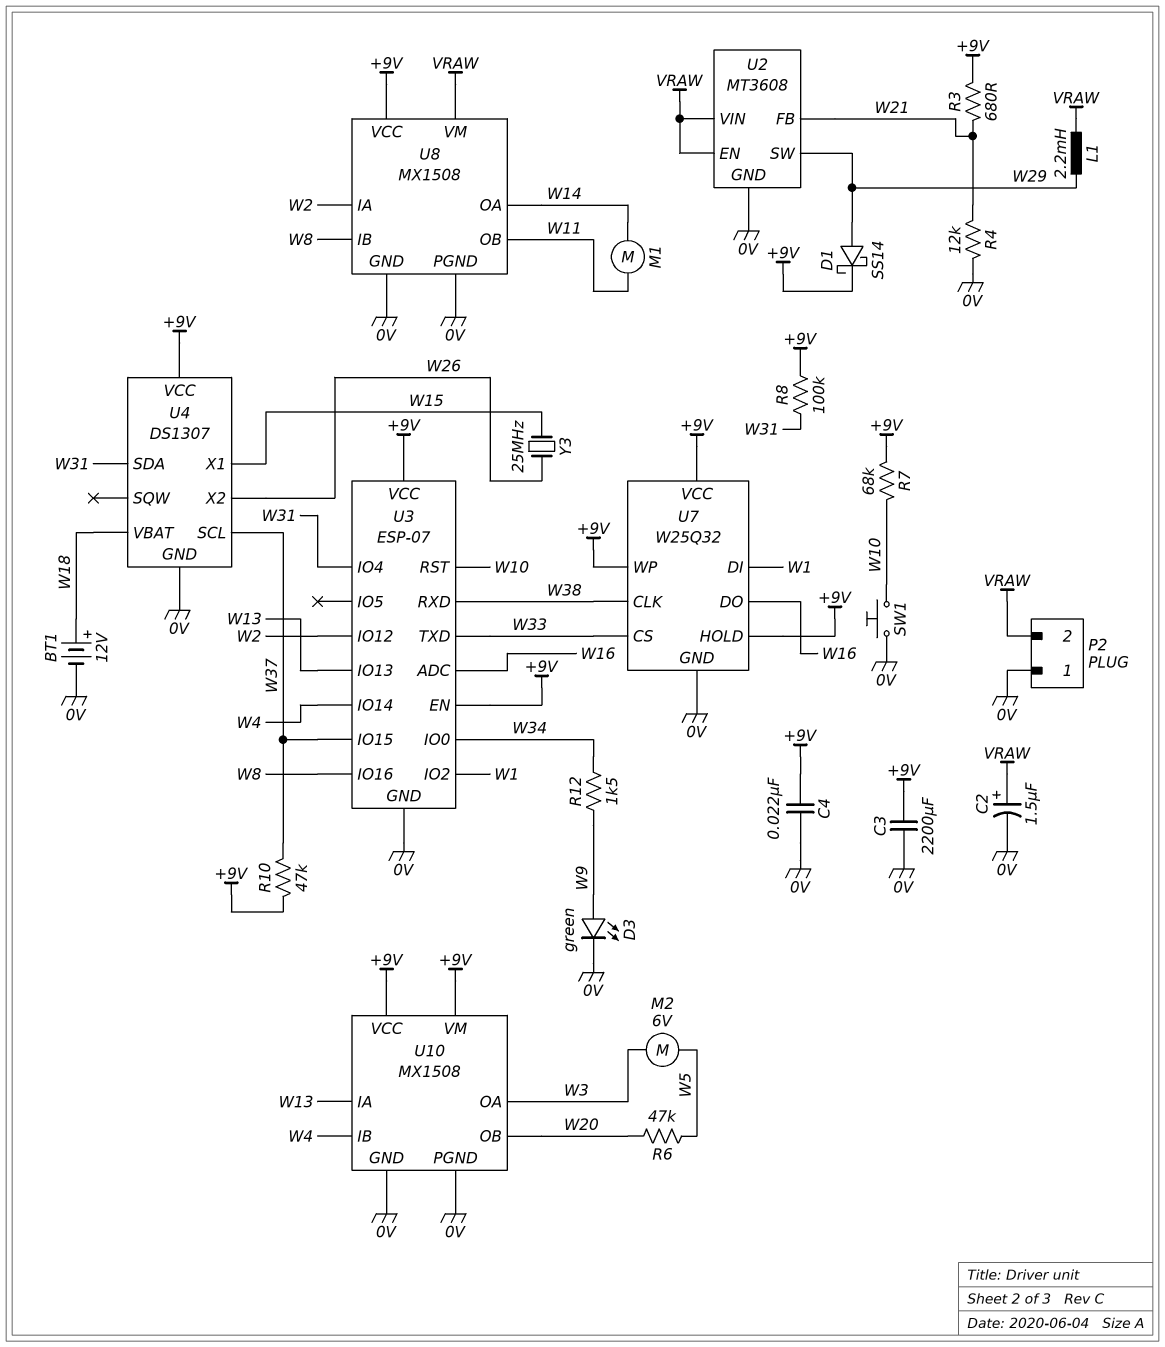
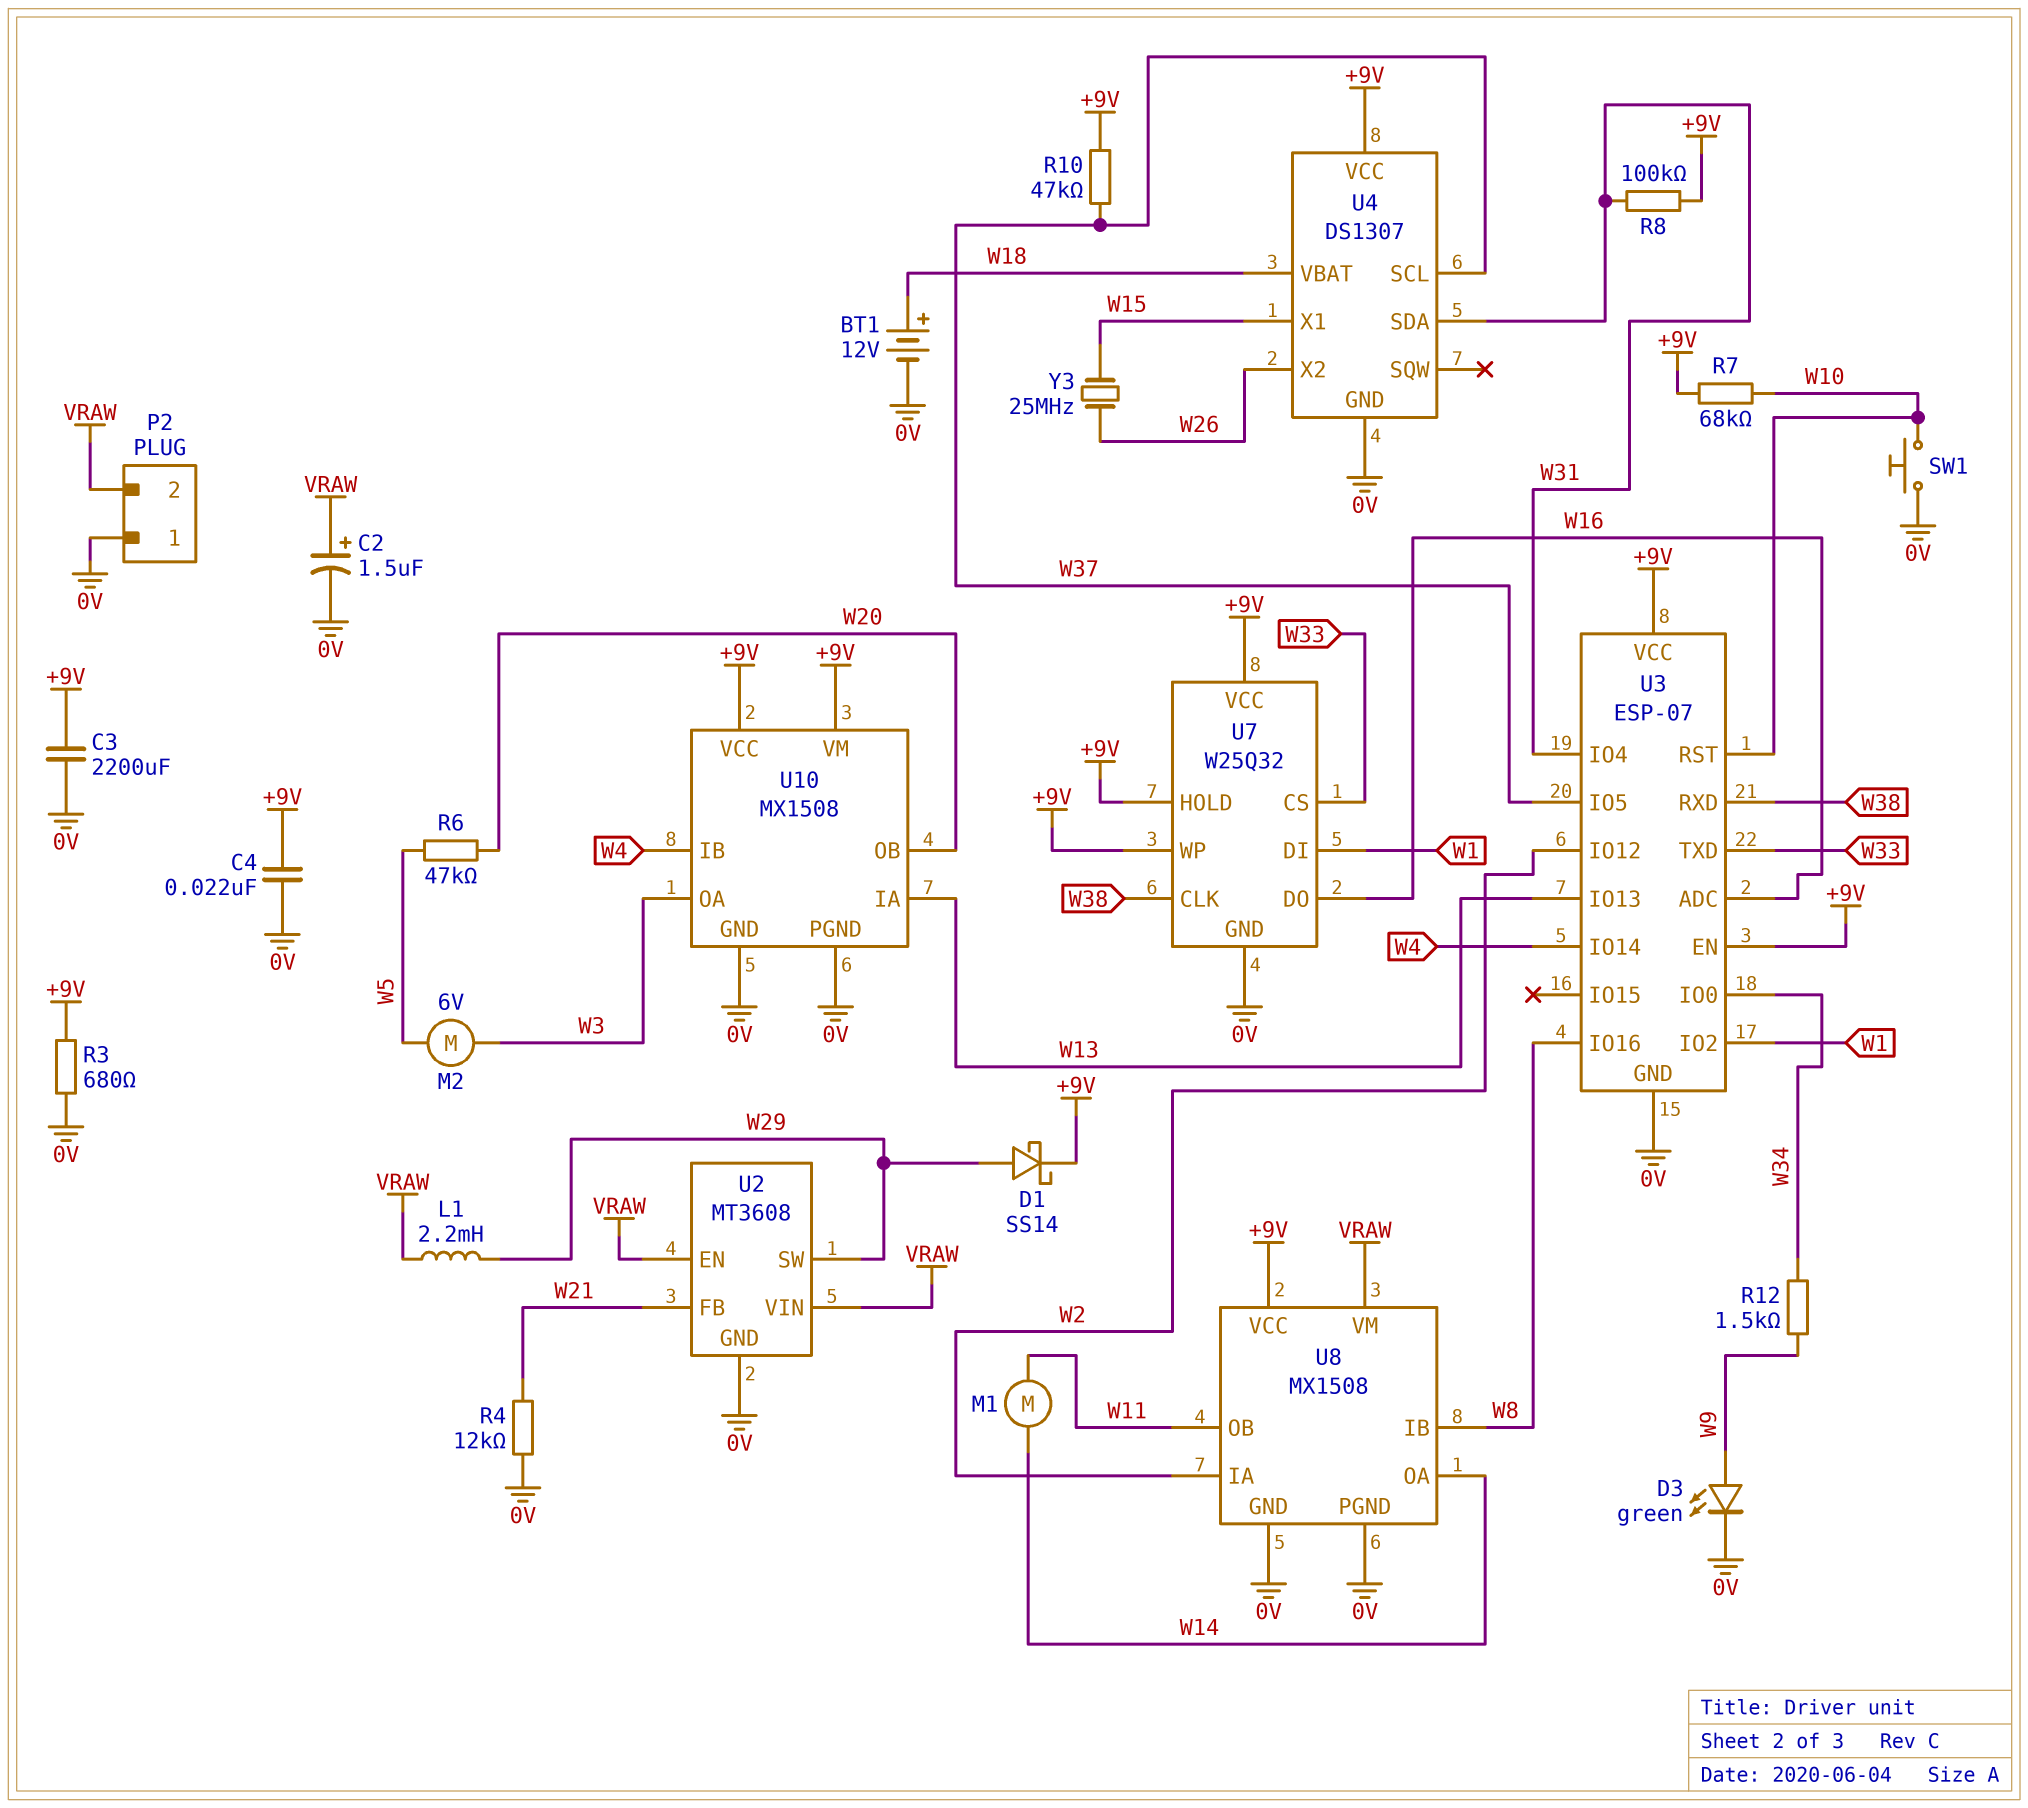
R3: 680 (+9V, W21) -> 680 (+9V, 0V)
U3 pin IO5: none -> W37
U3 pin IO15: W37 -> none

